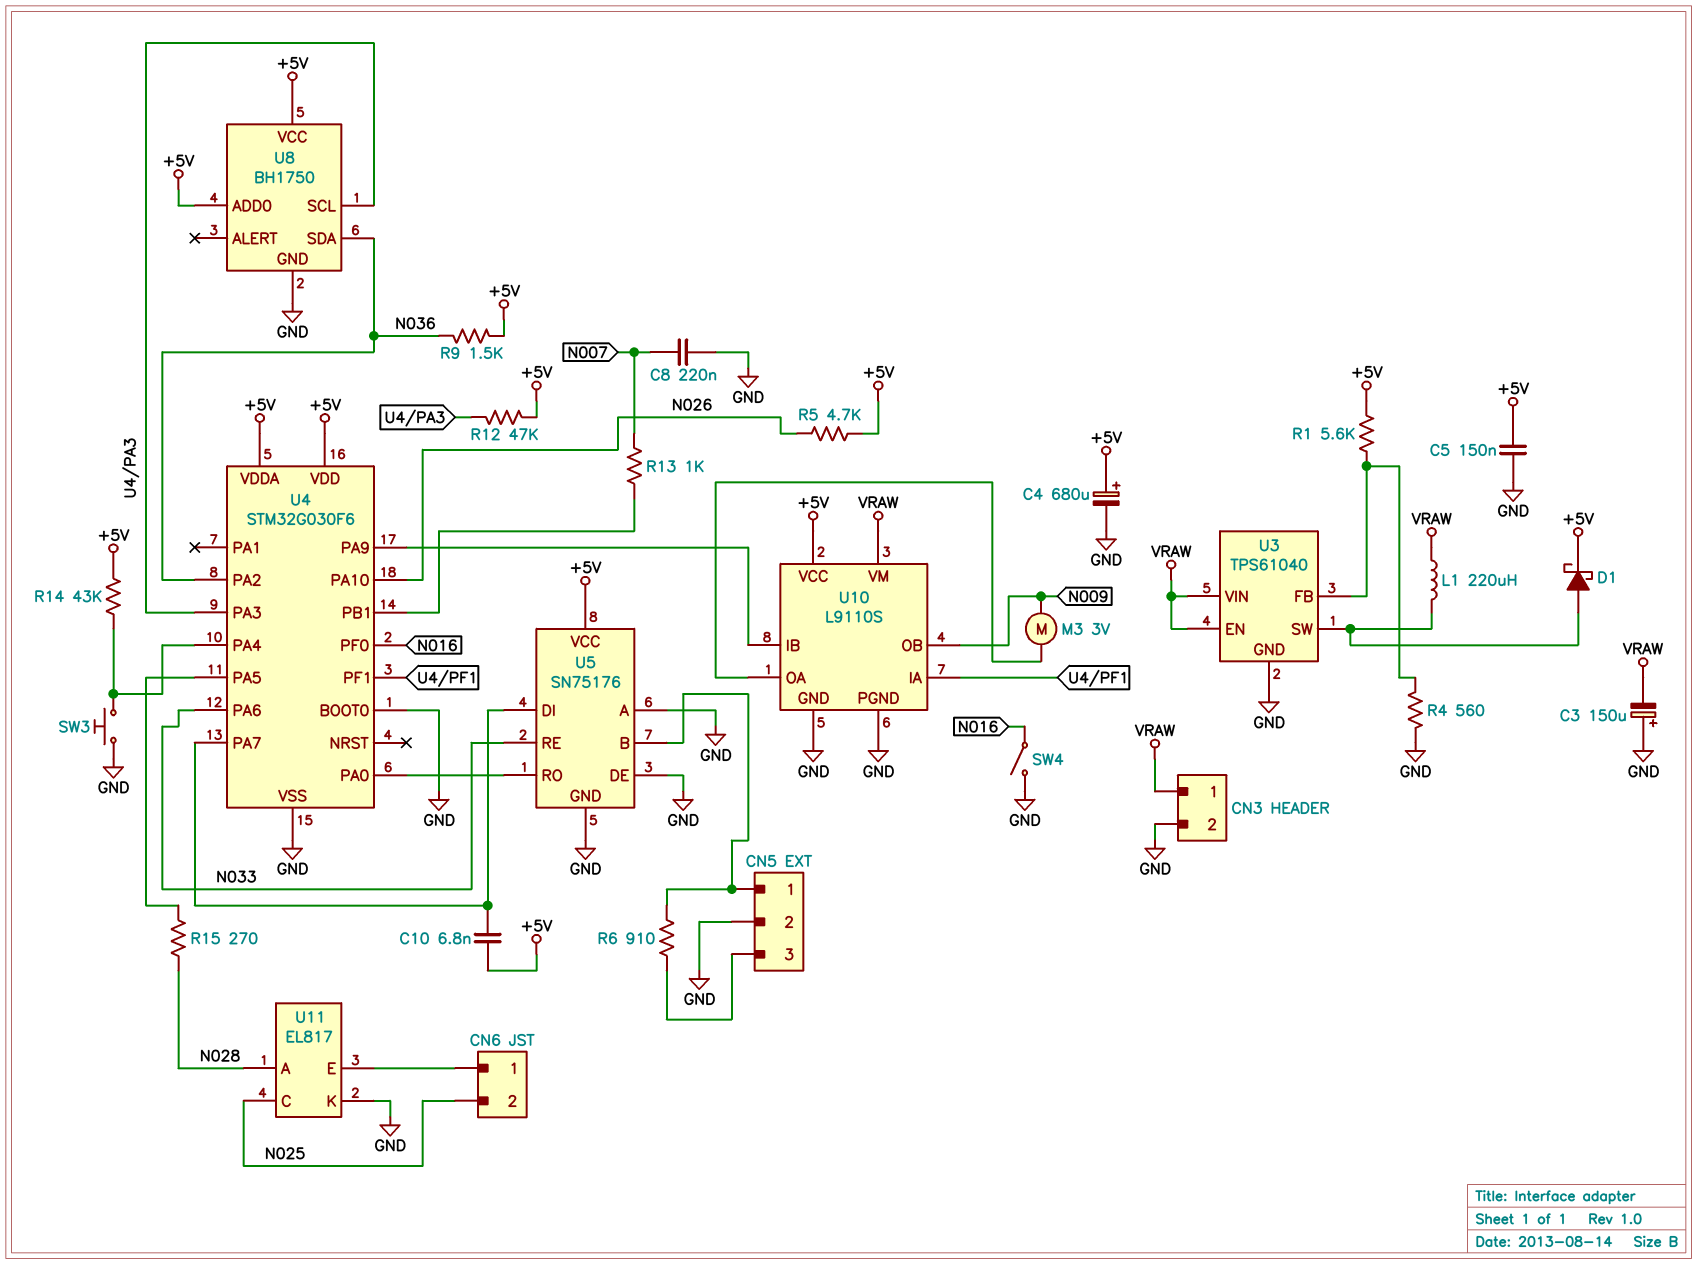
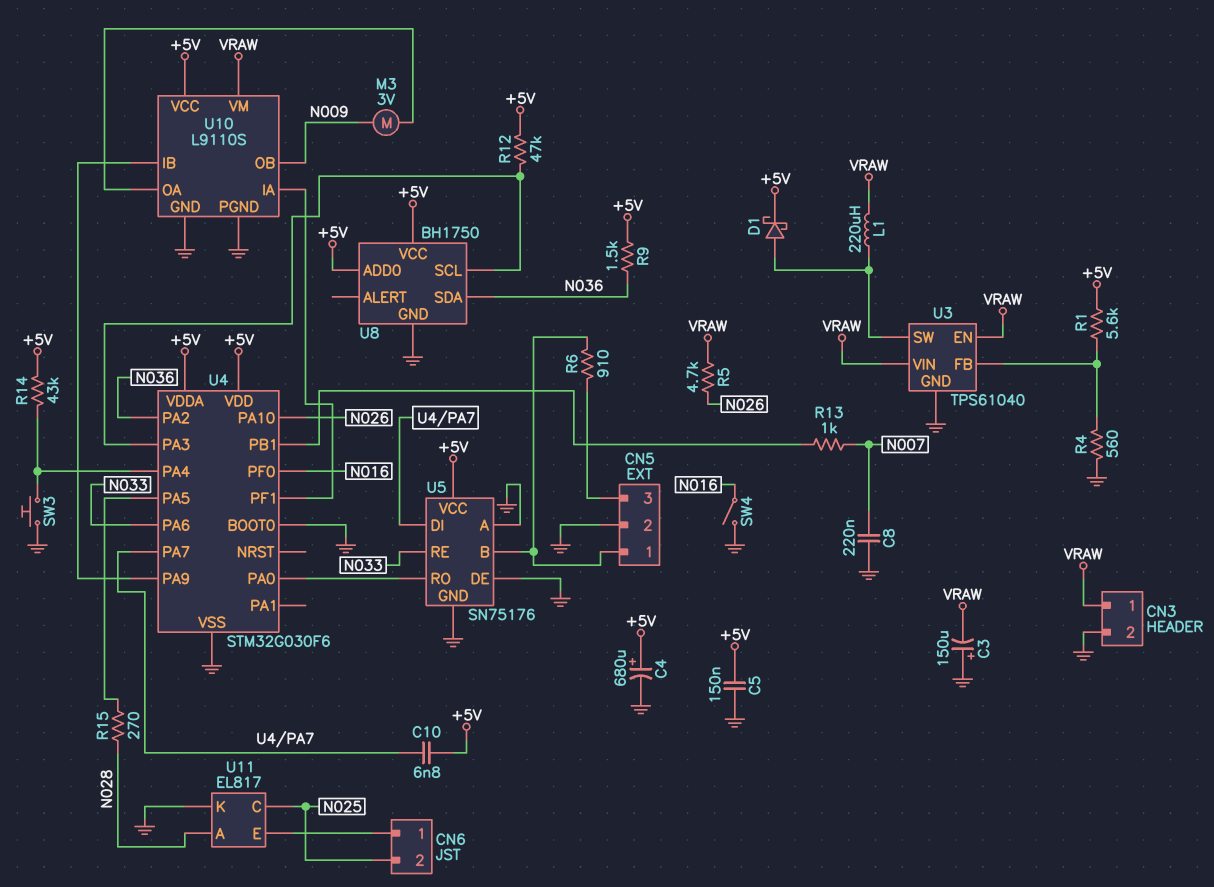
R5: 4.7k (+5V, N026) -> 4.7k (N026, VRAW)

